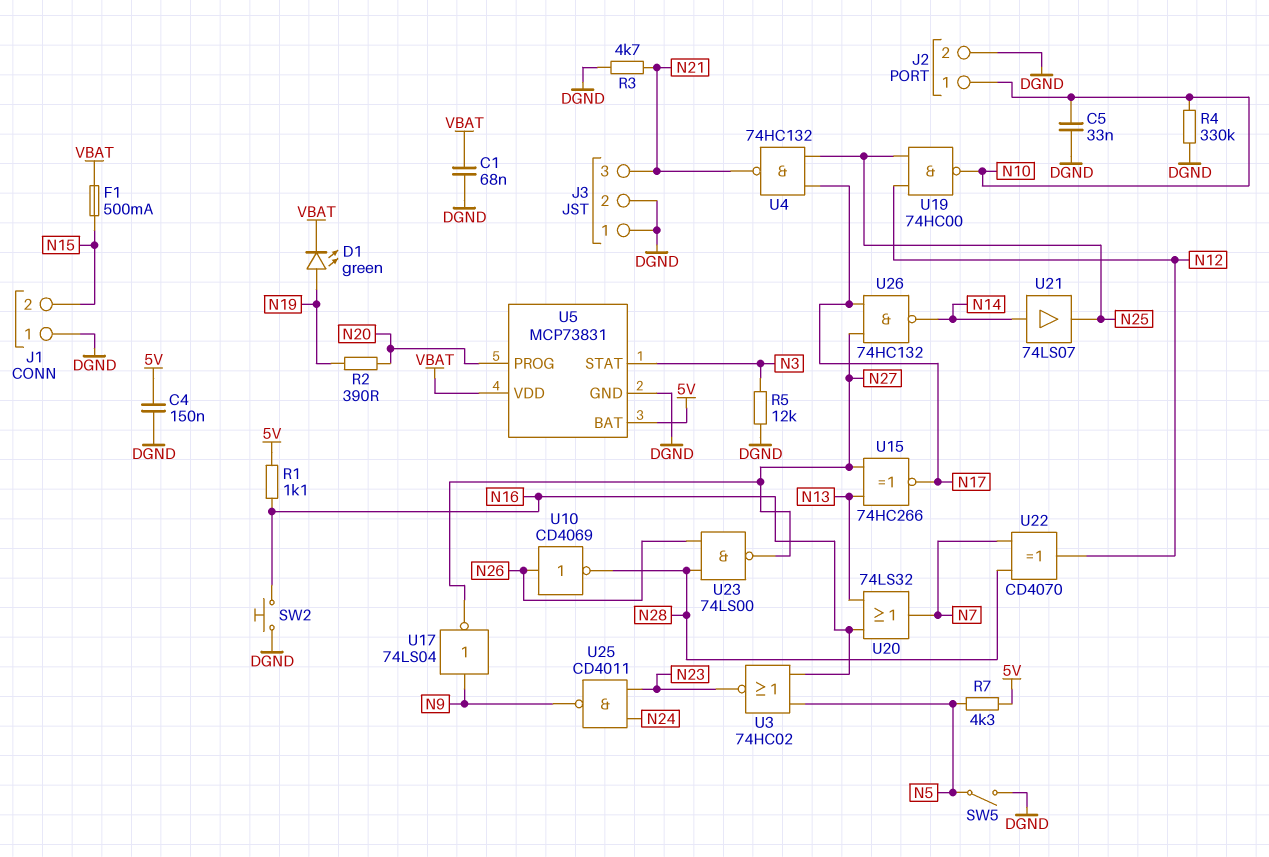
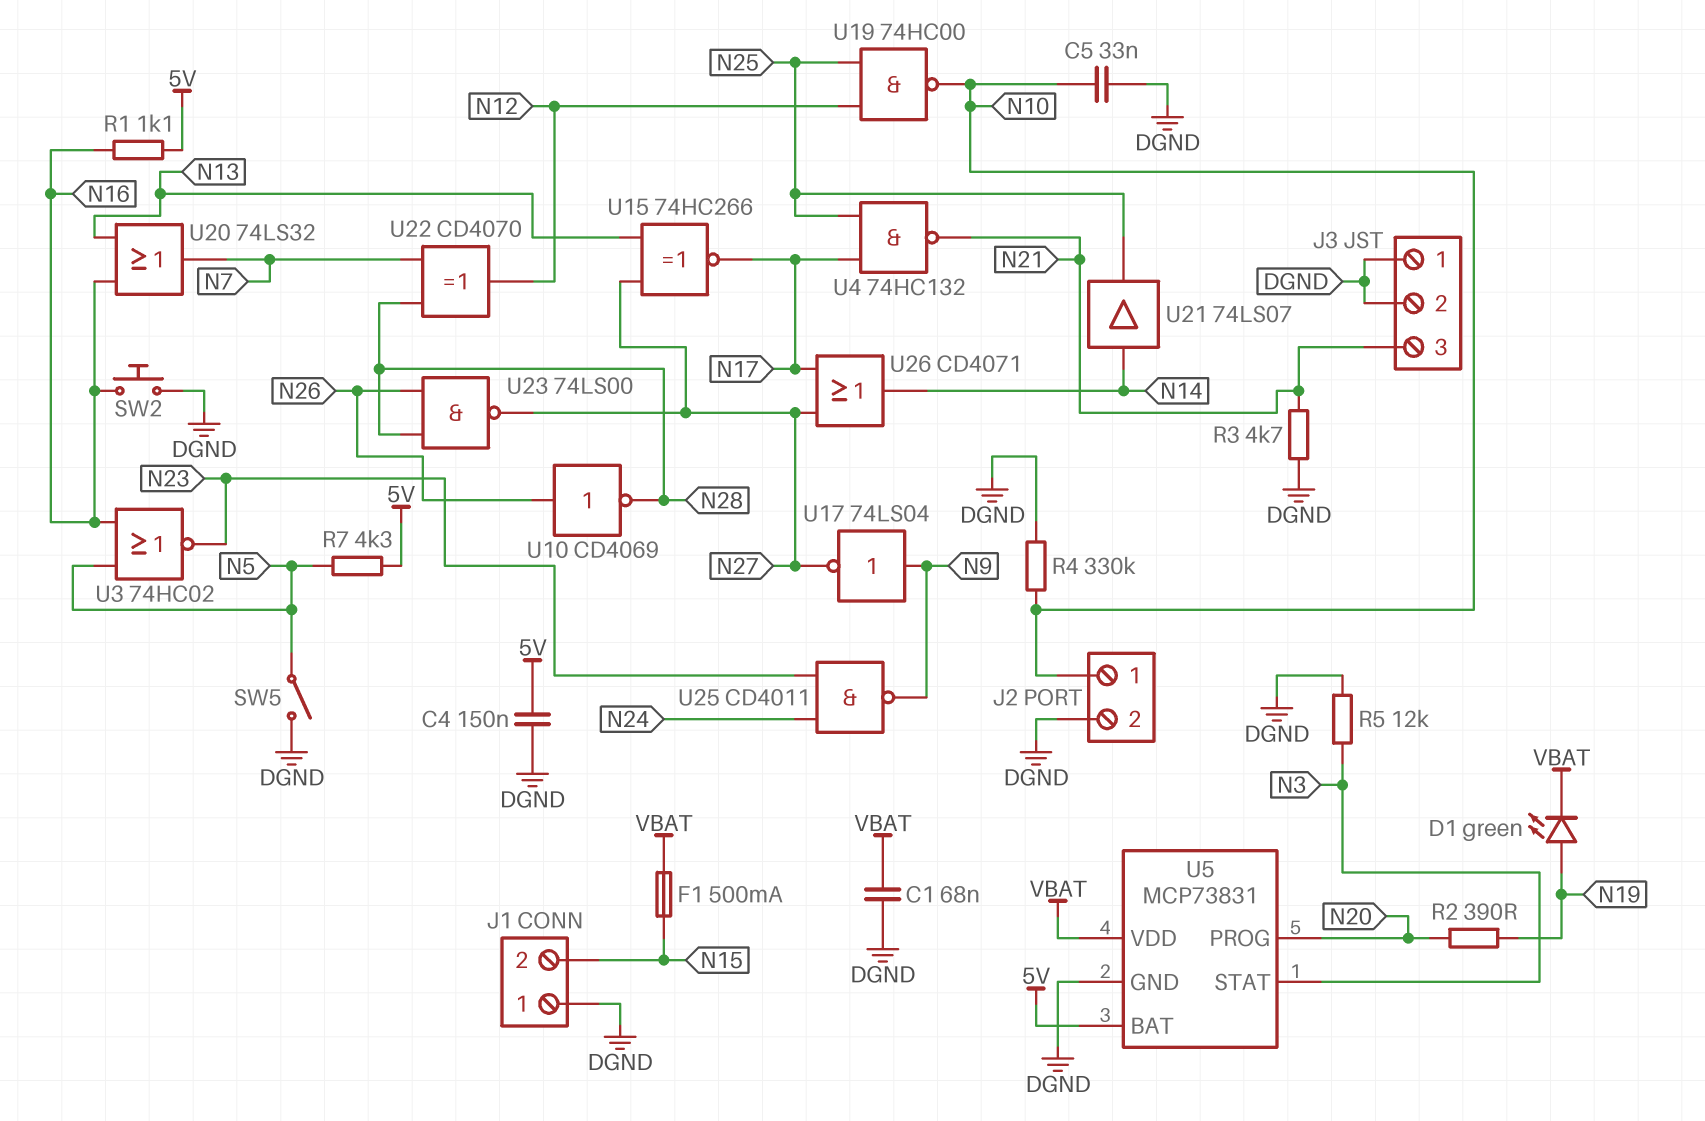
U26: NAND 74HC132 (in N17, in N27, out N14) -> OR CD4071 (in N17, in N27, out N14)

